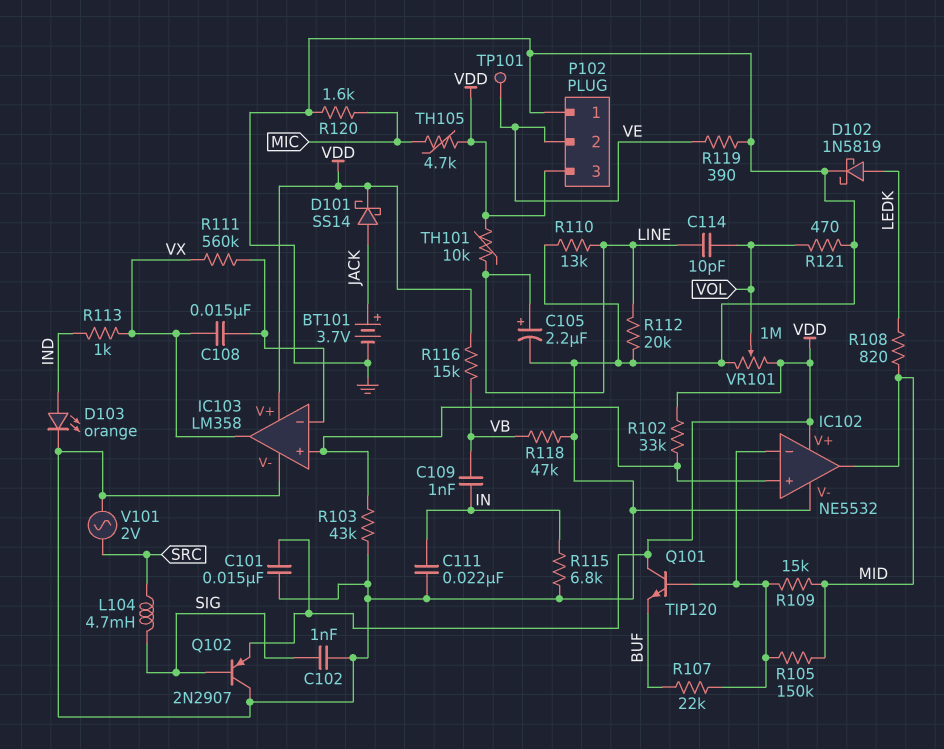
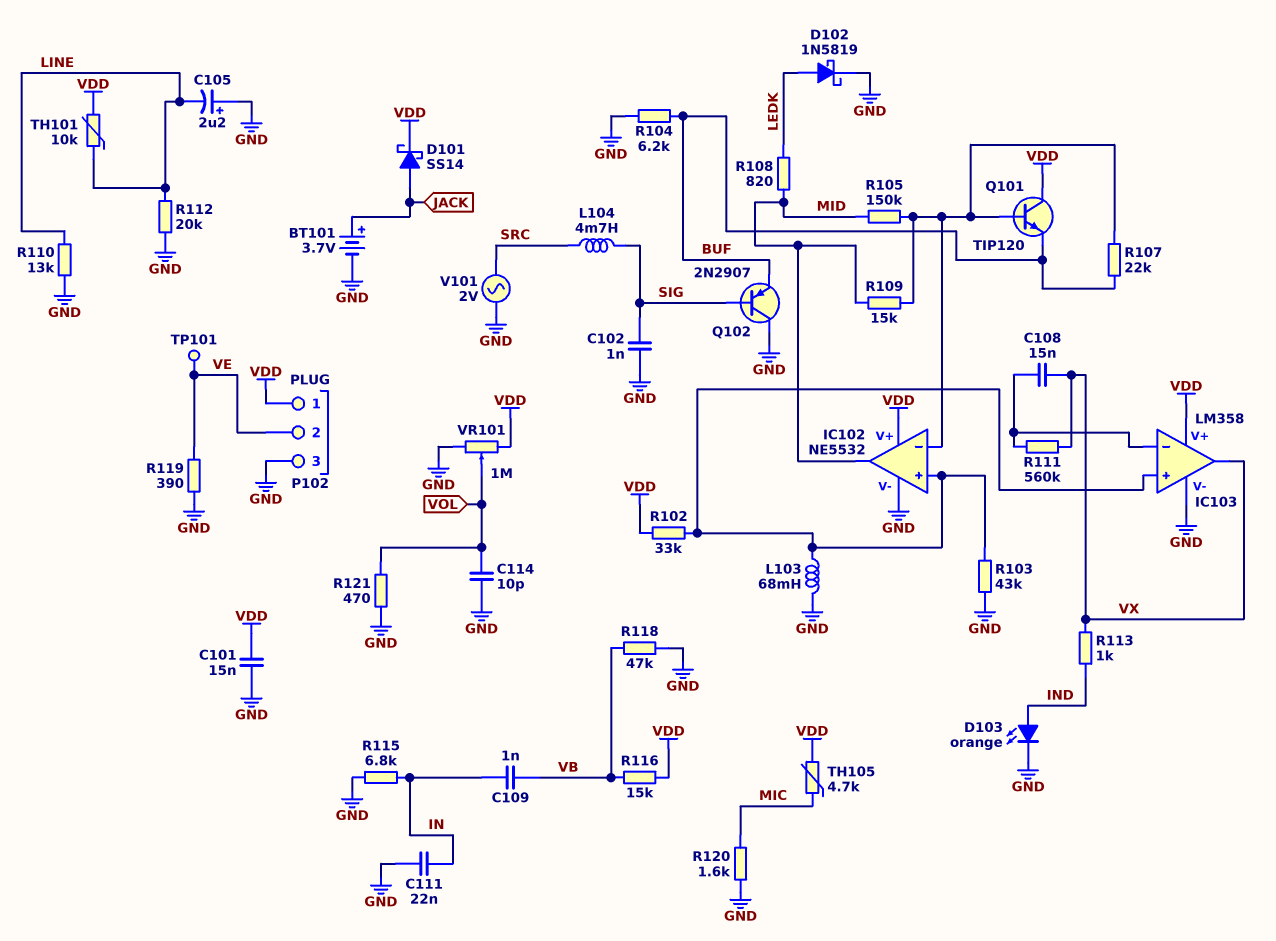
C105: 2.2uF (plus LINE, minus GND) -> 2.2uF (plus GND, minus LINE)
C114: 10pF (LINE, VOL) -> 10pF (GND, VOL)
L103: none -> 68mH (GND, IC102/in+)
P102 pin 1: GND -> VDD
P102 pin 3: VDD -> GND
Q102: PNP 2N2907 (B SIG, C GND, E VDD) -> PNP 2N2907 (B SIG, C GND, E BUF)
R104: none -> 6.2k (BUF, GND)

